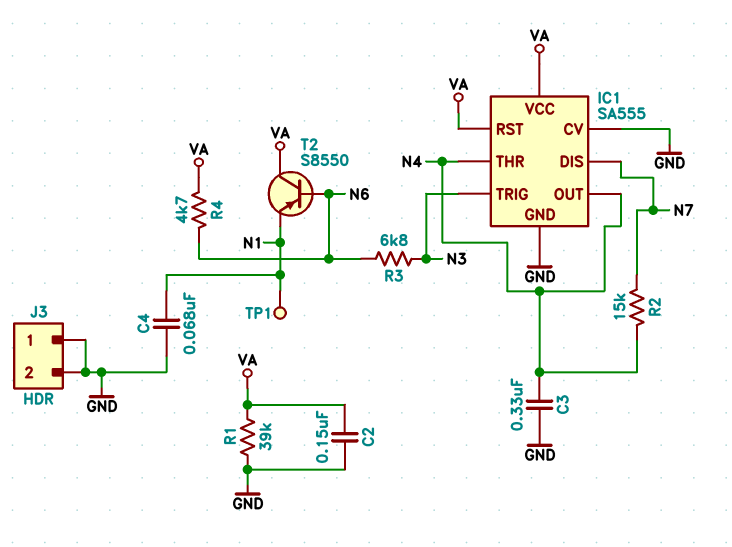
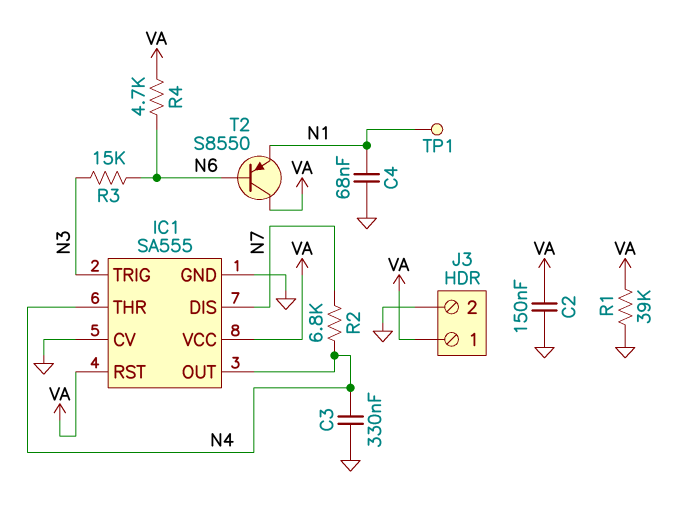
J3 pin 1: GND -> VA
R2: 15k (N4, N7) -> 6.8k (N4, N7)
R3: 6.8k (N3, N6) -> 15k (N3, N6)

